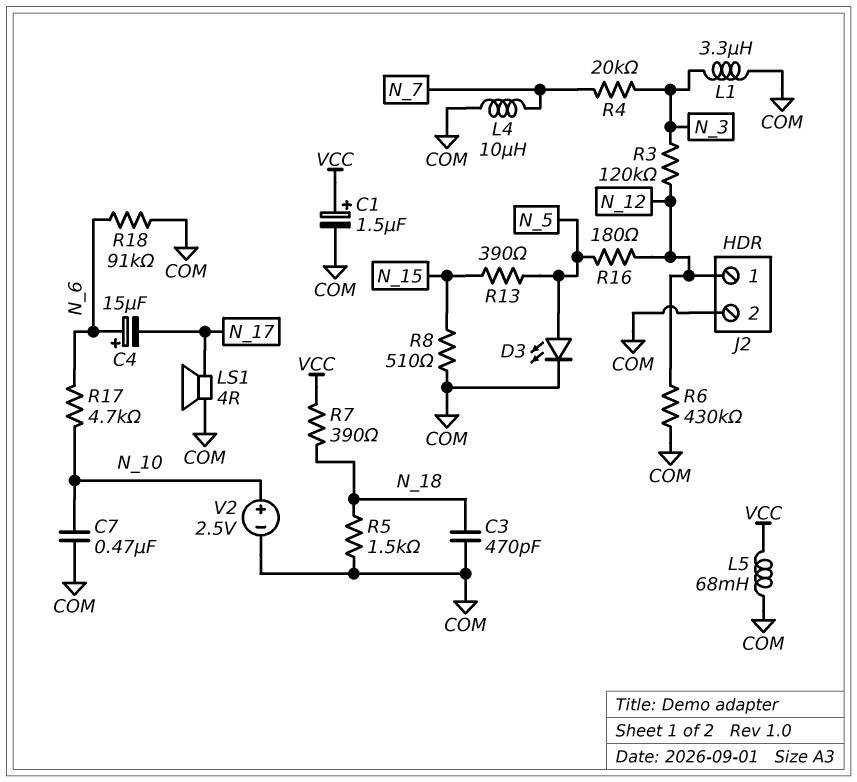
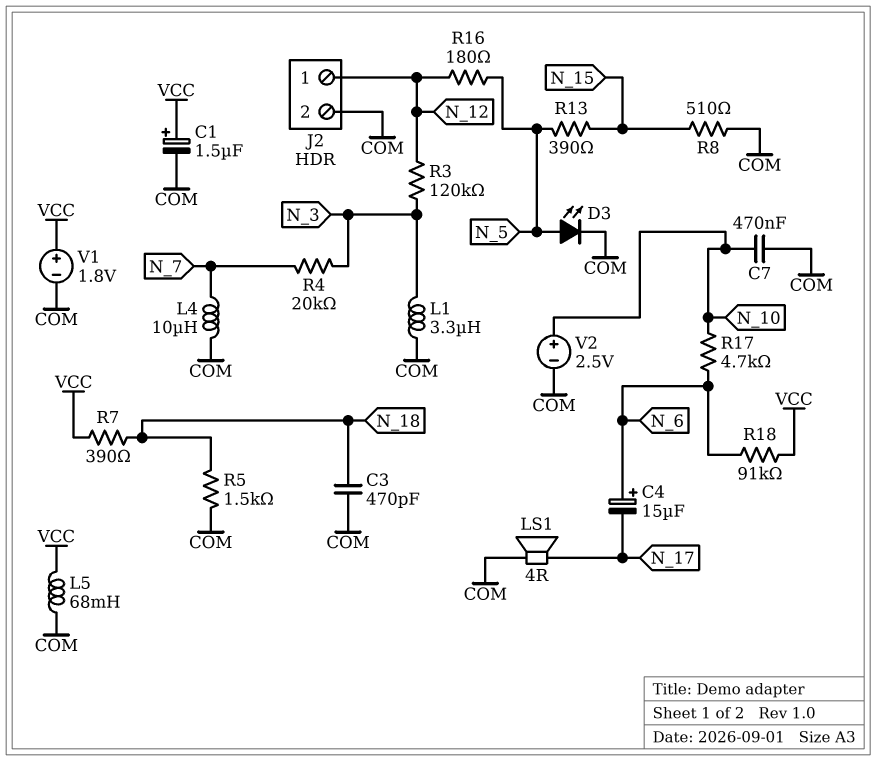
R6: 430k (COM, N_12) -> none
R18: 91k (COM, N_6) -> 91k (N_6, VCC)
V1: none -> 1.8V (plus VCC, minus COM)

